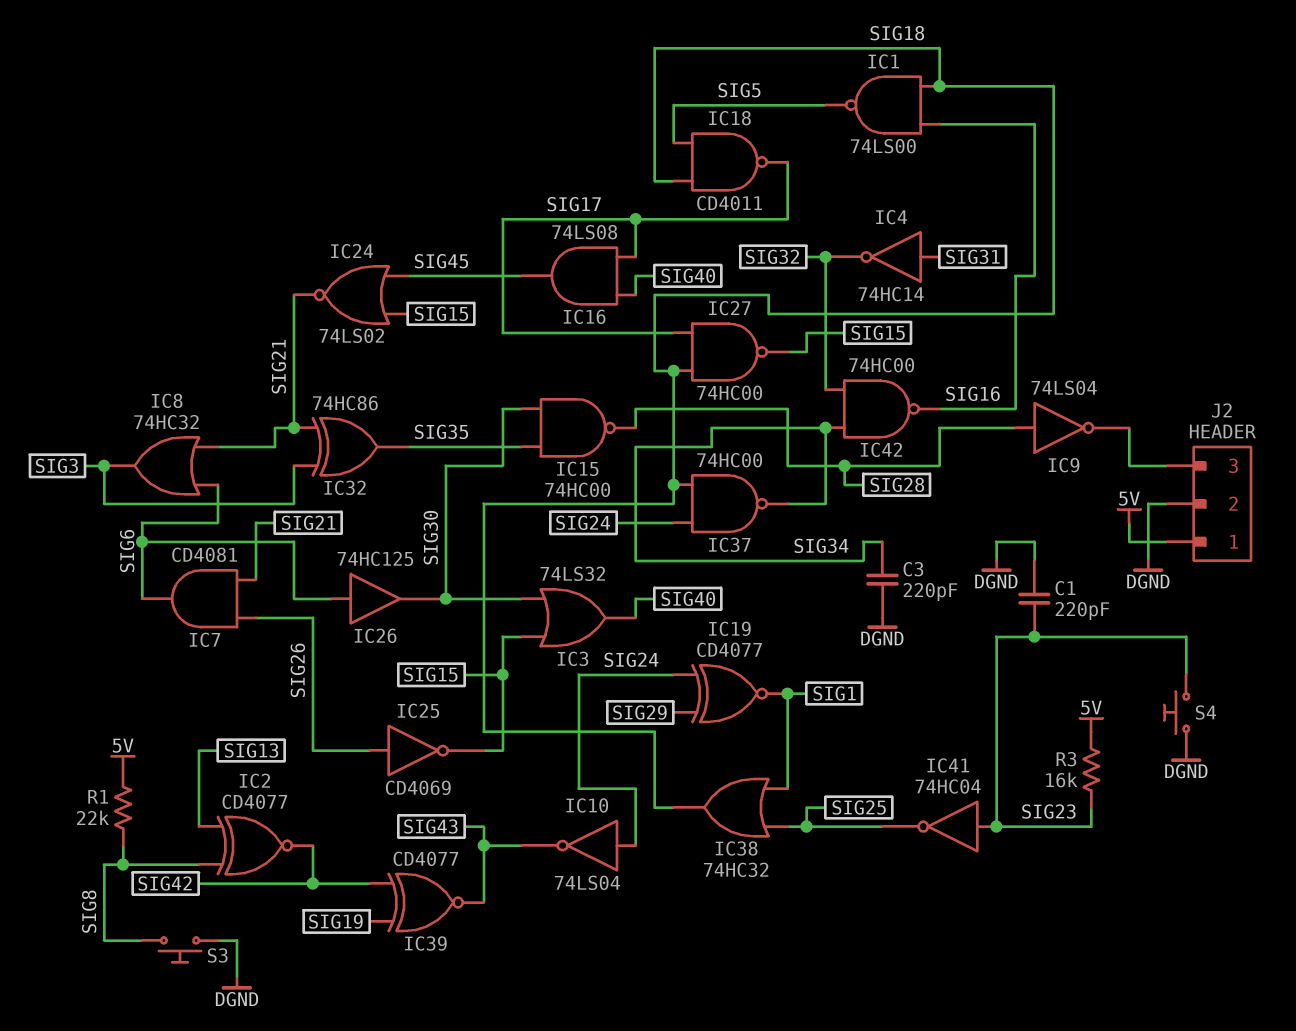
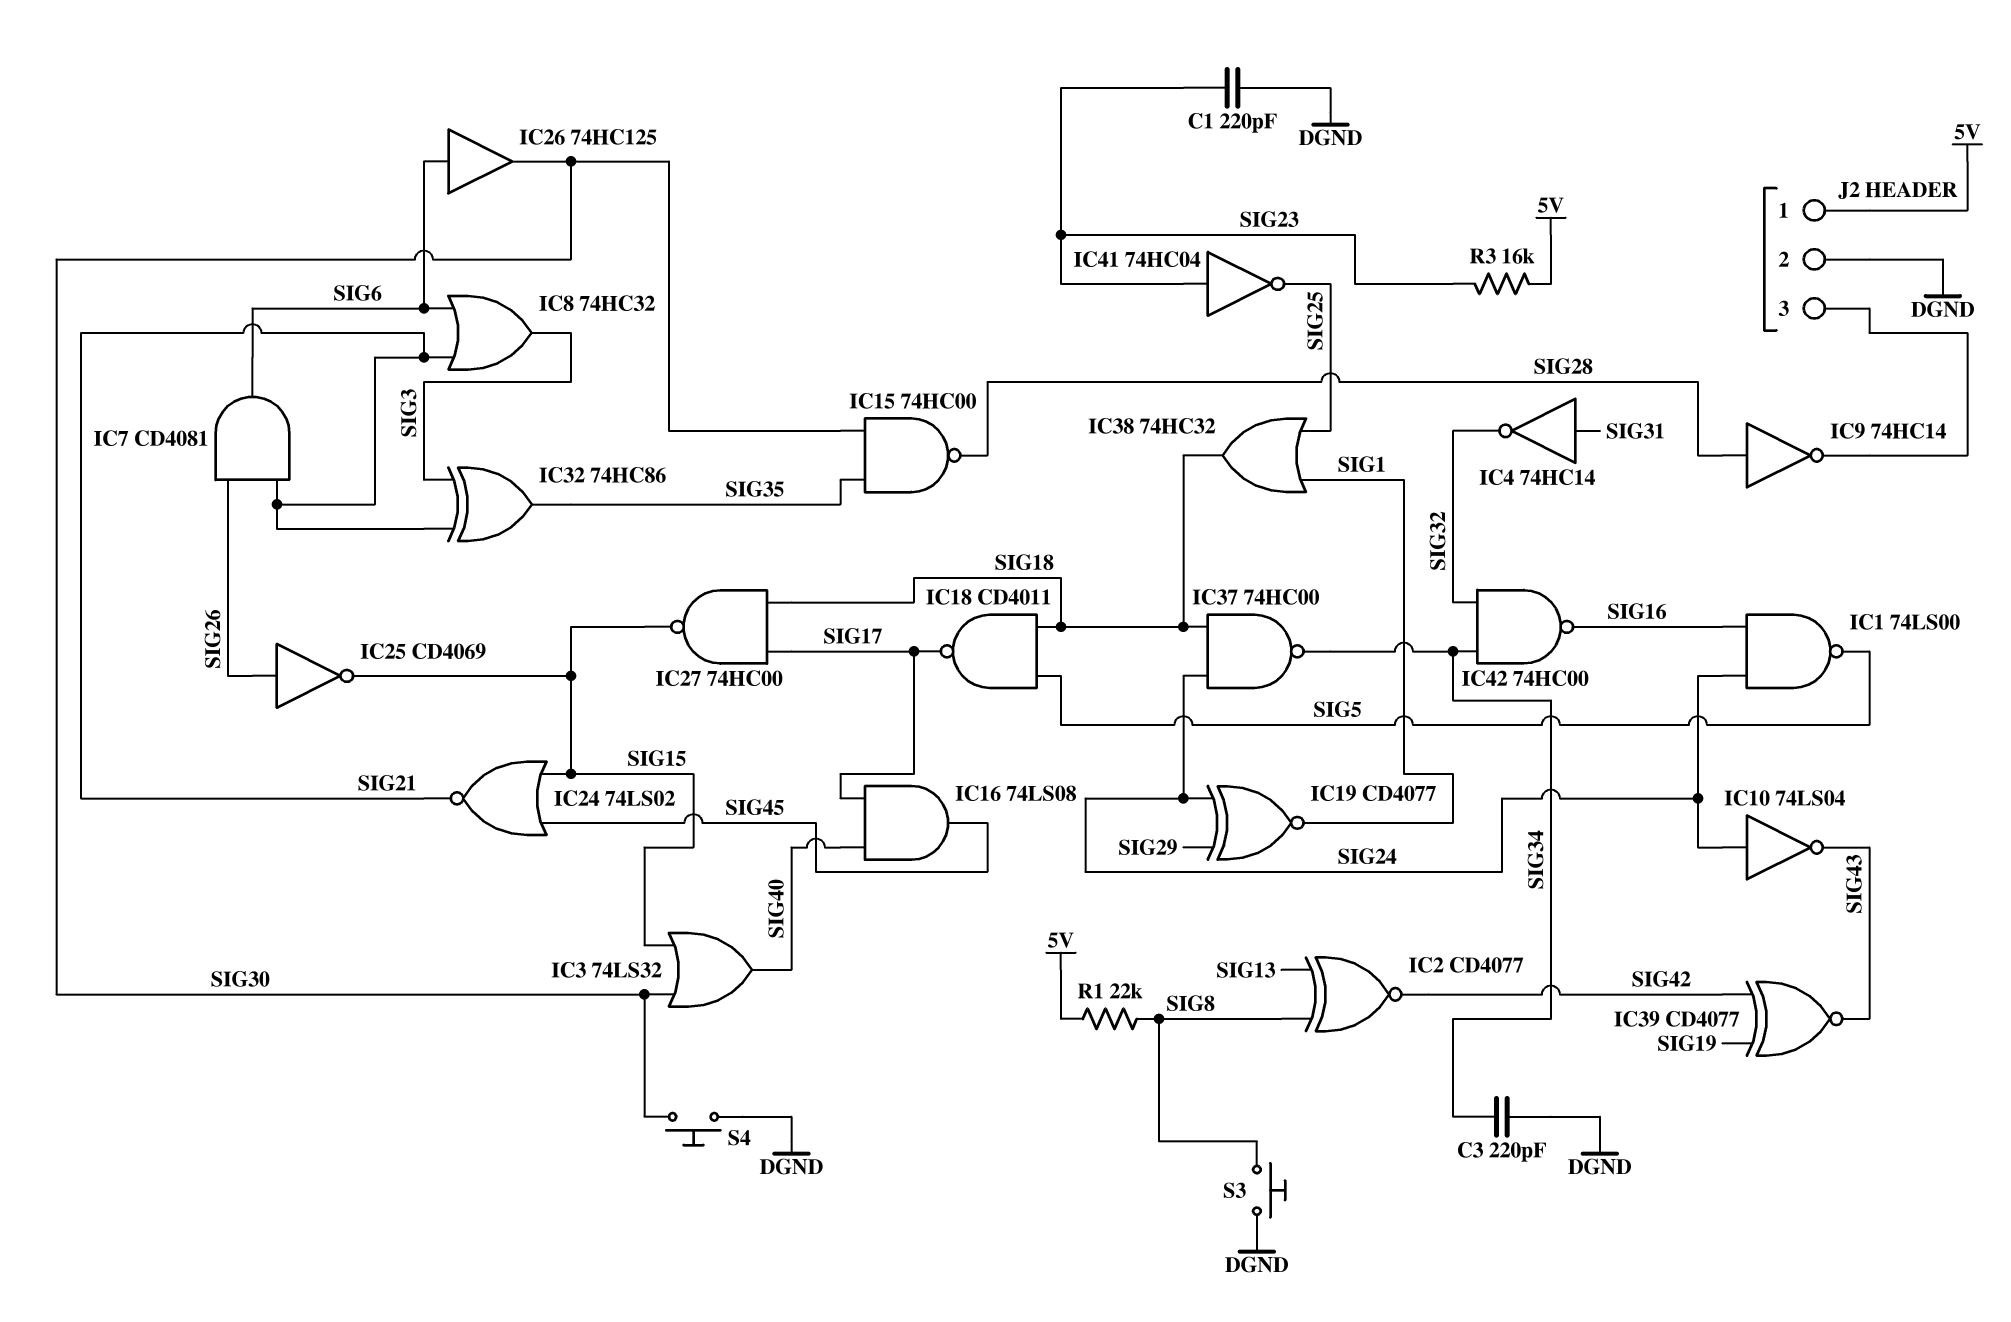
IC1: NAND 74LS00 (in SIG16, in SIG18, out SIG5) -> NAND 74LS00 (in SIG16, in SIG24, out SIG5)
IC9: NOT 74LS04 (in SIG28, out J2/3) -> NOT 74HC14 (in SIG28, out J2/3)
S4: button (DGND, SIG23) -> button (DGND, SIG30)

